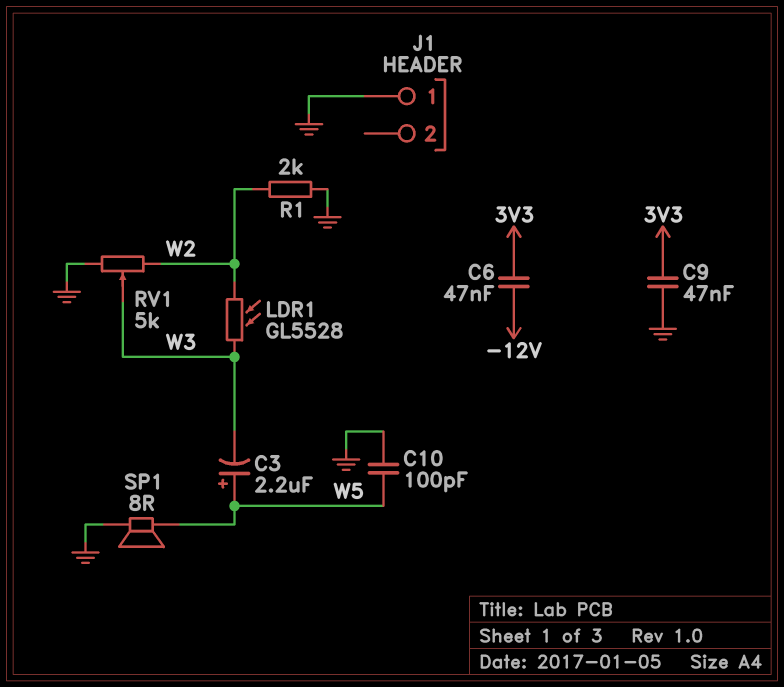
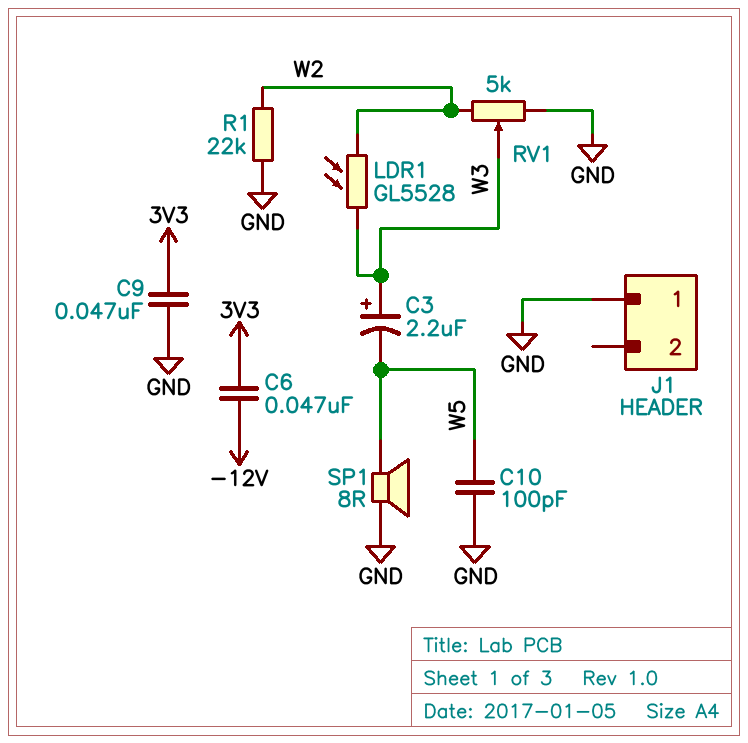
C3: 2.2uF (plus W5, minus W3) -> 2.2uF (plus W3, minus W5)
R1: 2k (GND, W2) -> 22k (GND, W2)

